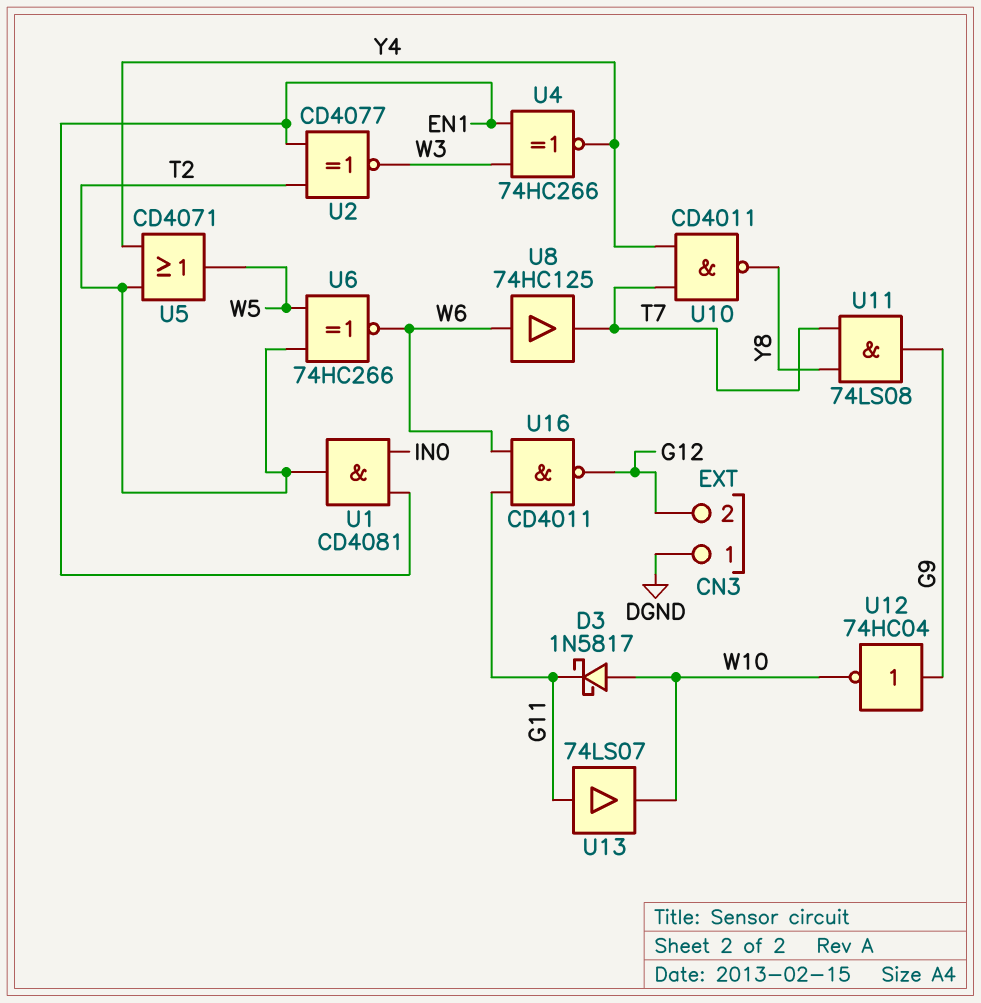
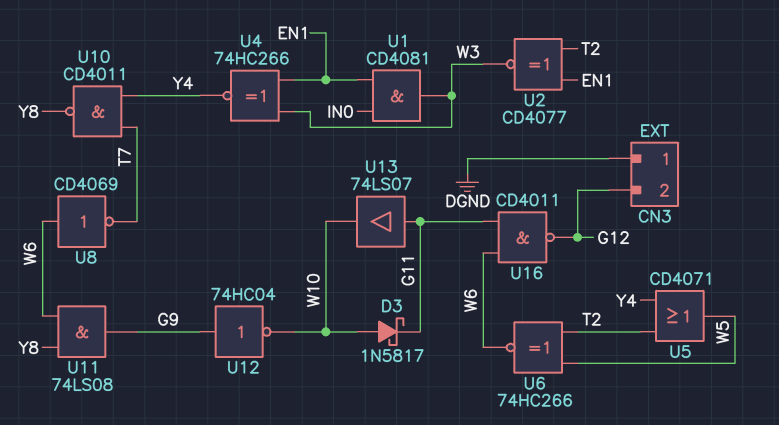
U1: AND CD4081 (in EN1, in IN0, out T2) -> AND CD4081 (in EN1, in IN0, out W3)
U8: buffer 74HC125 (in W6, out T7) -> NOT CD4069 (in W6, out T7)
U11: AND 74LS08 (in T7, in Y8, out G9) -> AND 74LS08 (in W6, in Y8, out G9)

